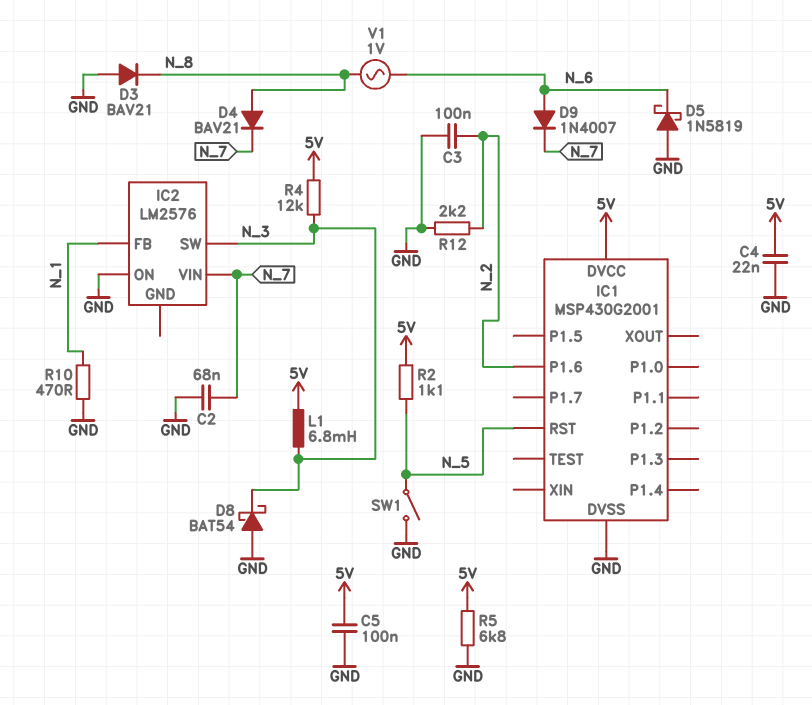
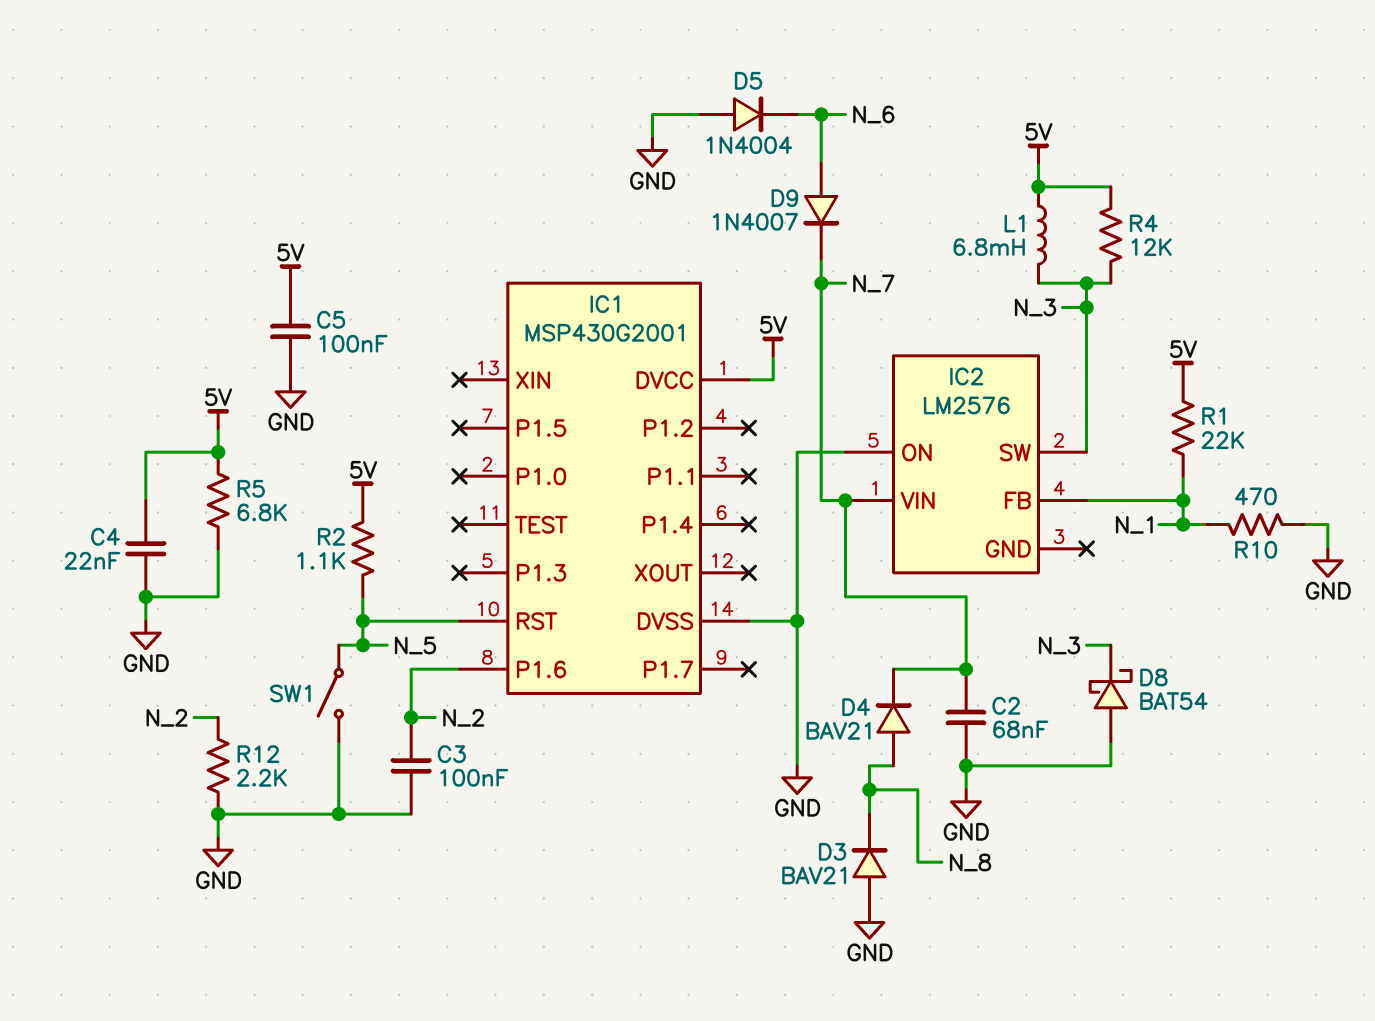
D5: schottky 1N5819 (A GND, K N_6) -> diode 1N4004 (A GND, K N_6)
R1: none -> 22k (5V, N_1)
V1: AC 1V (N_6, N_8) -> none

